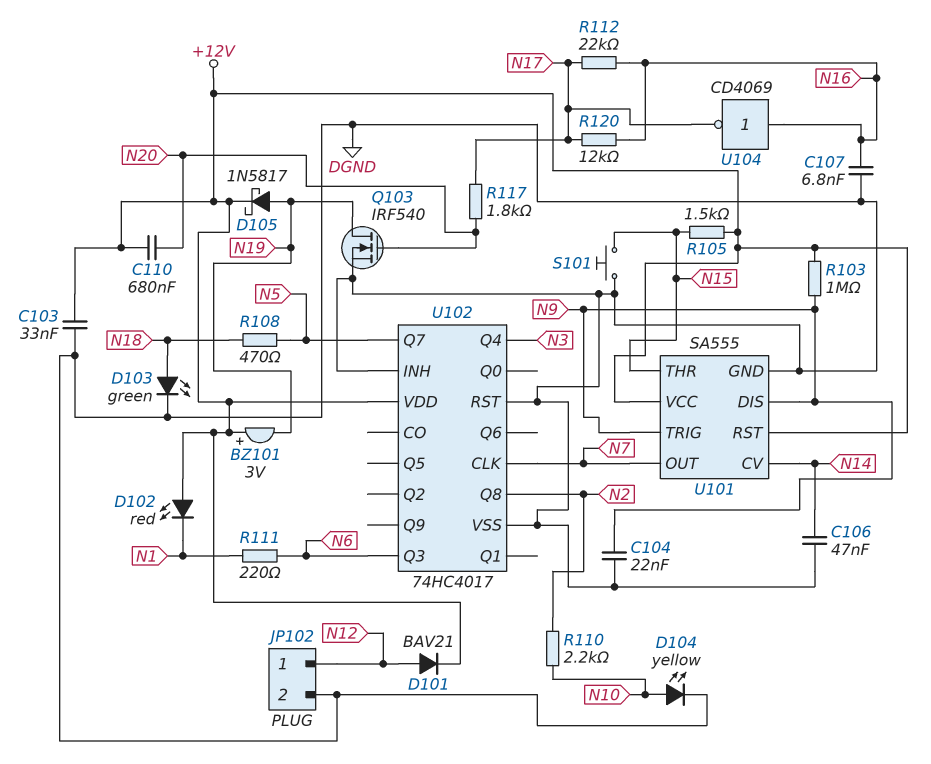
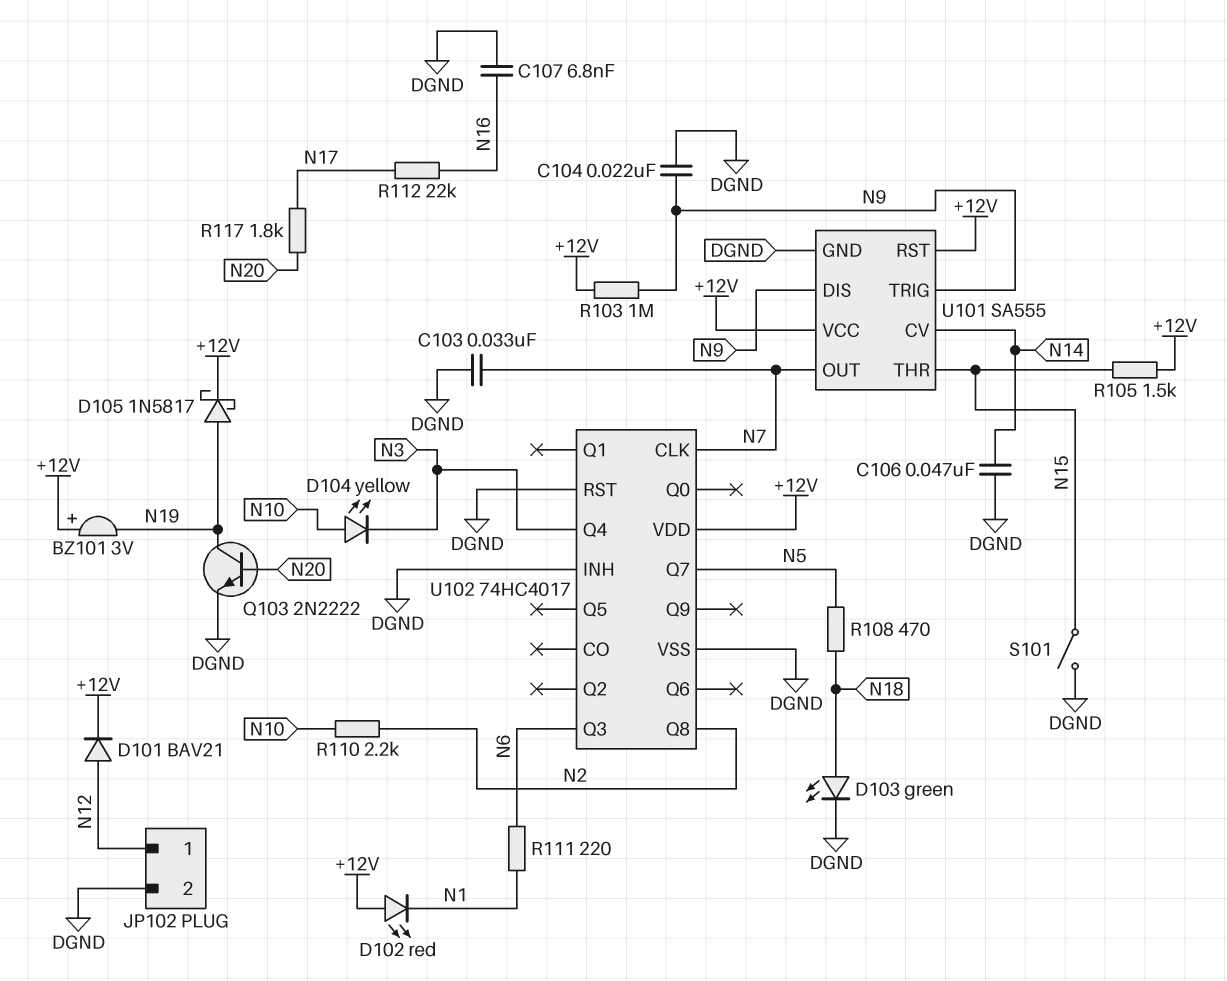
C103: 33nF (+12V, DGND) -> 33nF (DGND, N7)
C110: 680nF (+12V, N20) -> none
D104: LED yellow (A N10, K DGND) -> LED yellow (A N10, K N3)
Q103: NMOS IRF540 (G N20, D N19, S DGND) -> NPN 2N2222 (B N20, C N19, E DGND)
R120: 12k (N16, N17) -> none
S101: button (DGND, N15) -> switch (DGND, N15)
U104: NOT CD4069 (in N16, out N17) -> none

